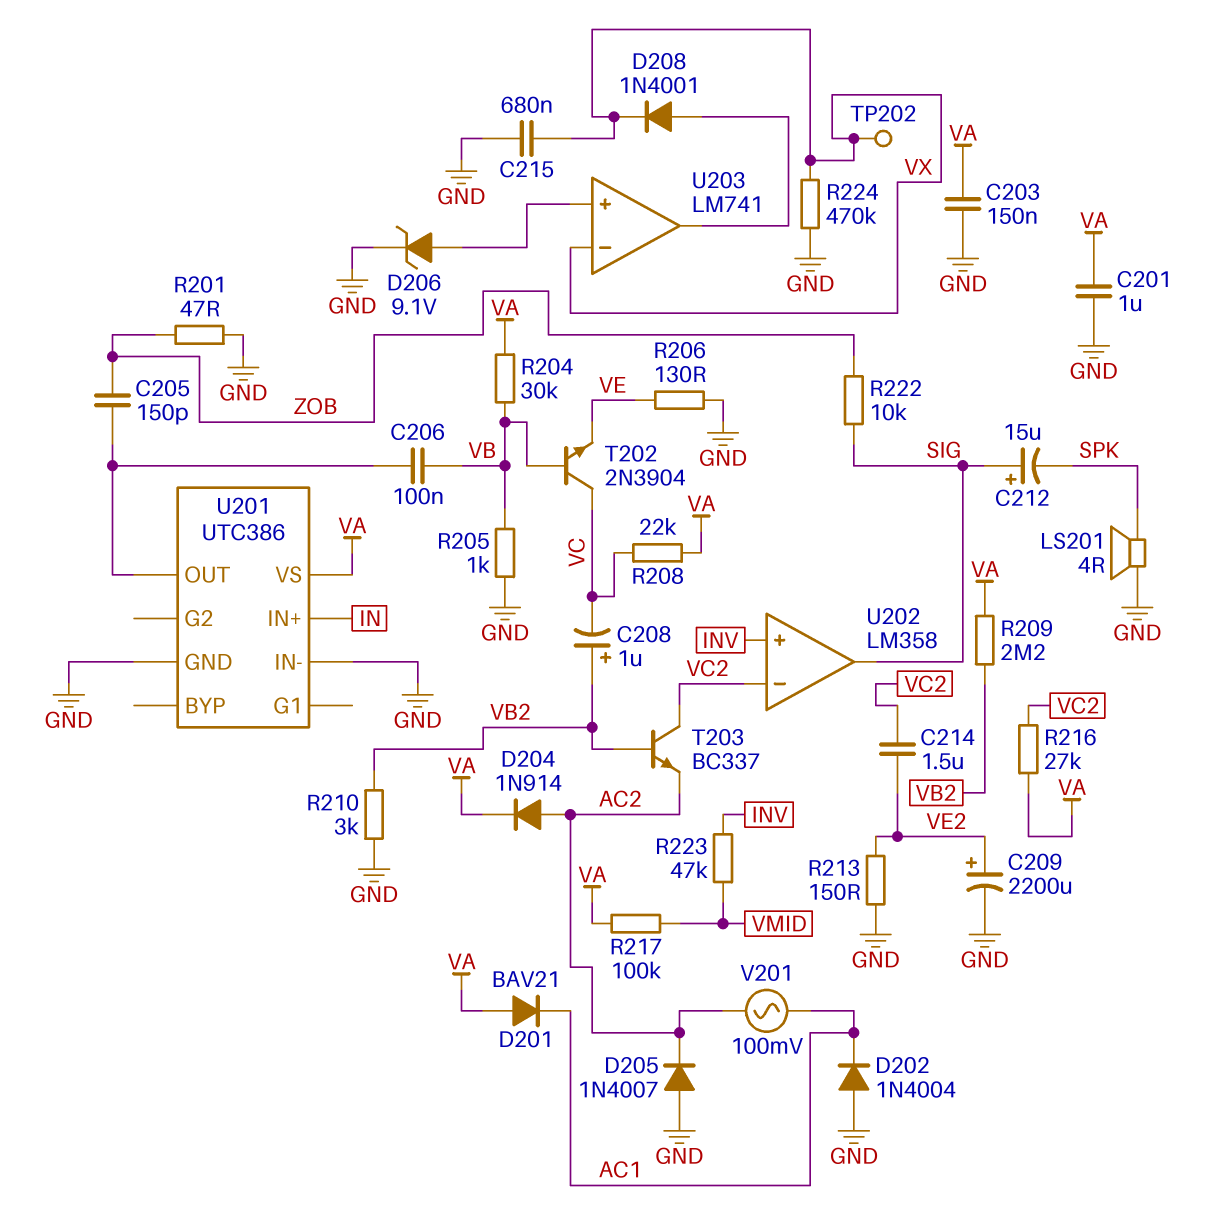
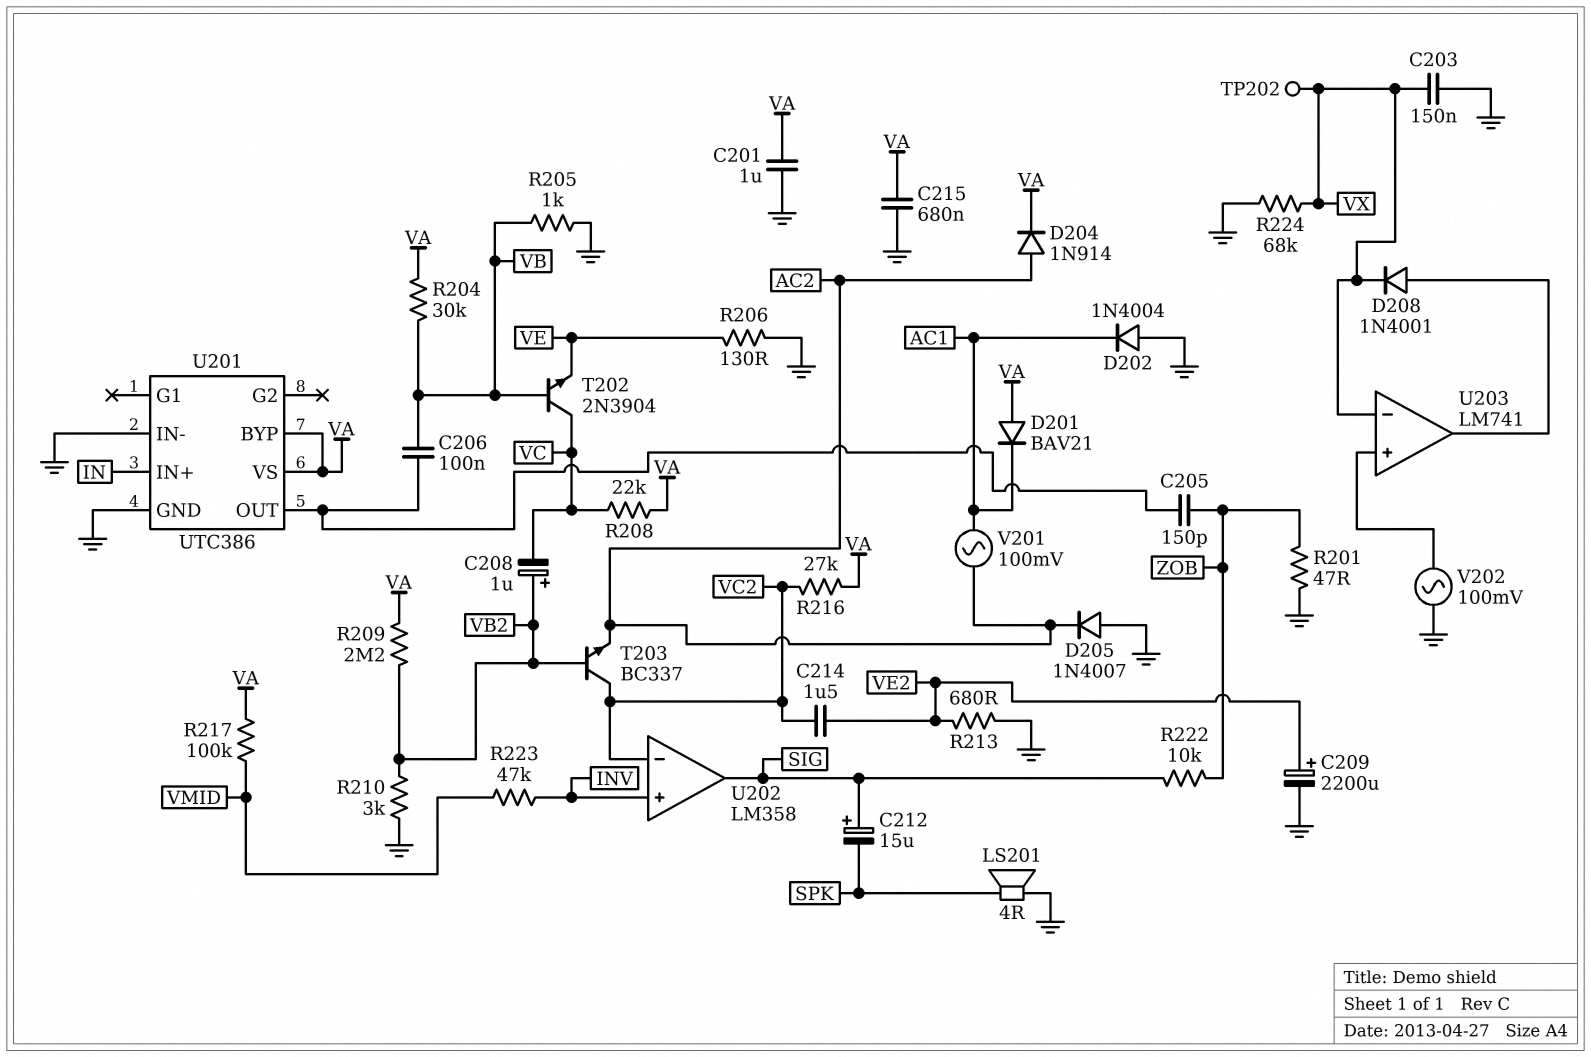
C203: 150nF (GND, VA) -> 150nF (GND, VX)
C215: 680nF (GND, VX) -> 680nF (GND, VA)
D206: zener 9.1V (A U203/in+, K GND) -> none
R213: 150 (GND, VE2) -> 680 (GND, VE2)
R224: 470k (GND, VX) -> 68k (GND, VX)
U201 pin BYP: none -> VA
V202: none -> AC 100mV (GND, U203/in+)

